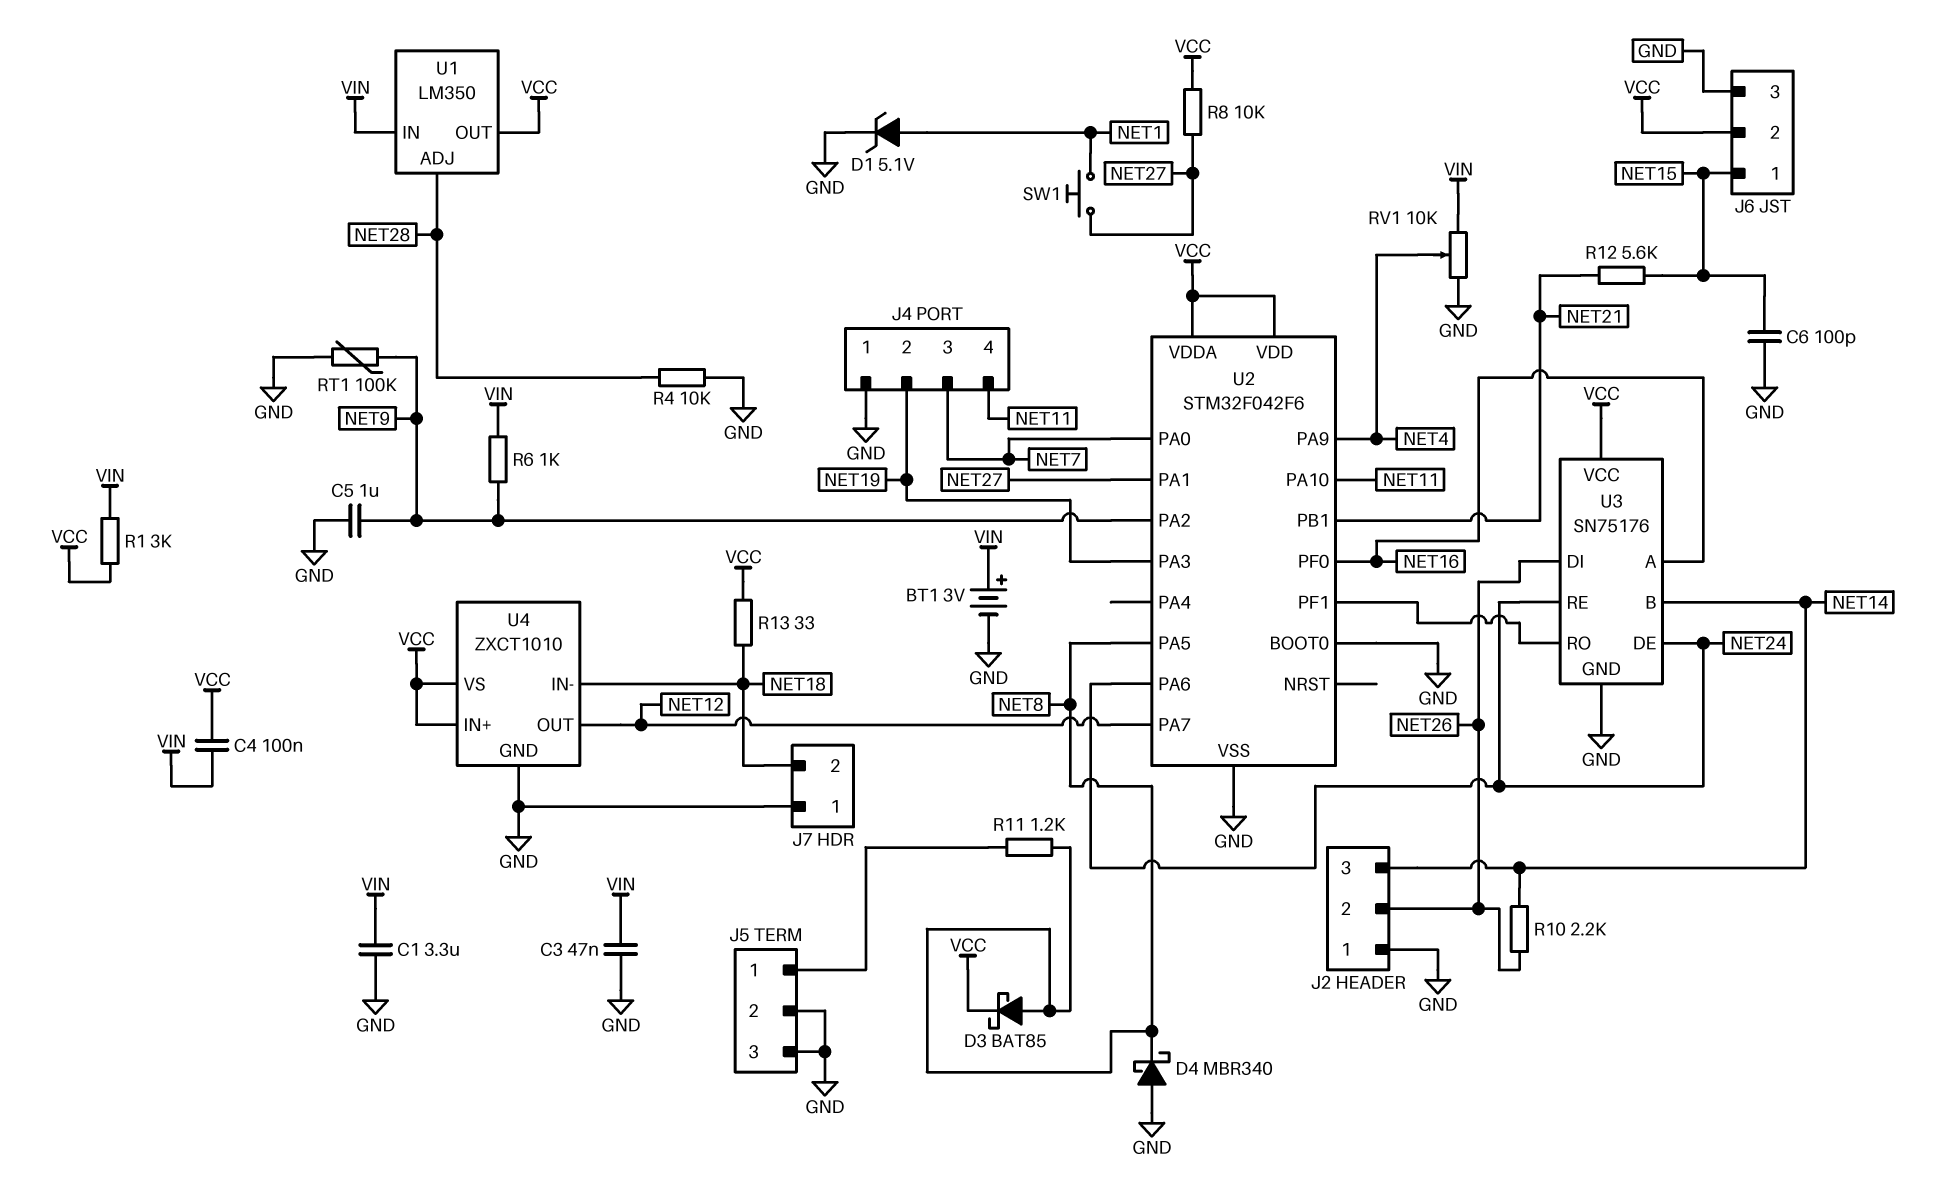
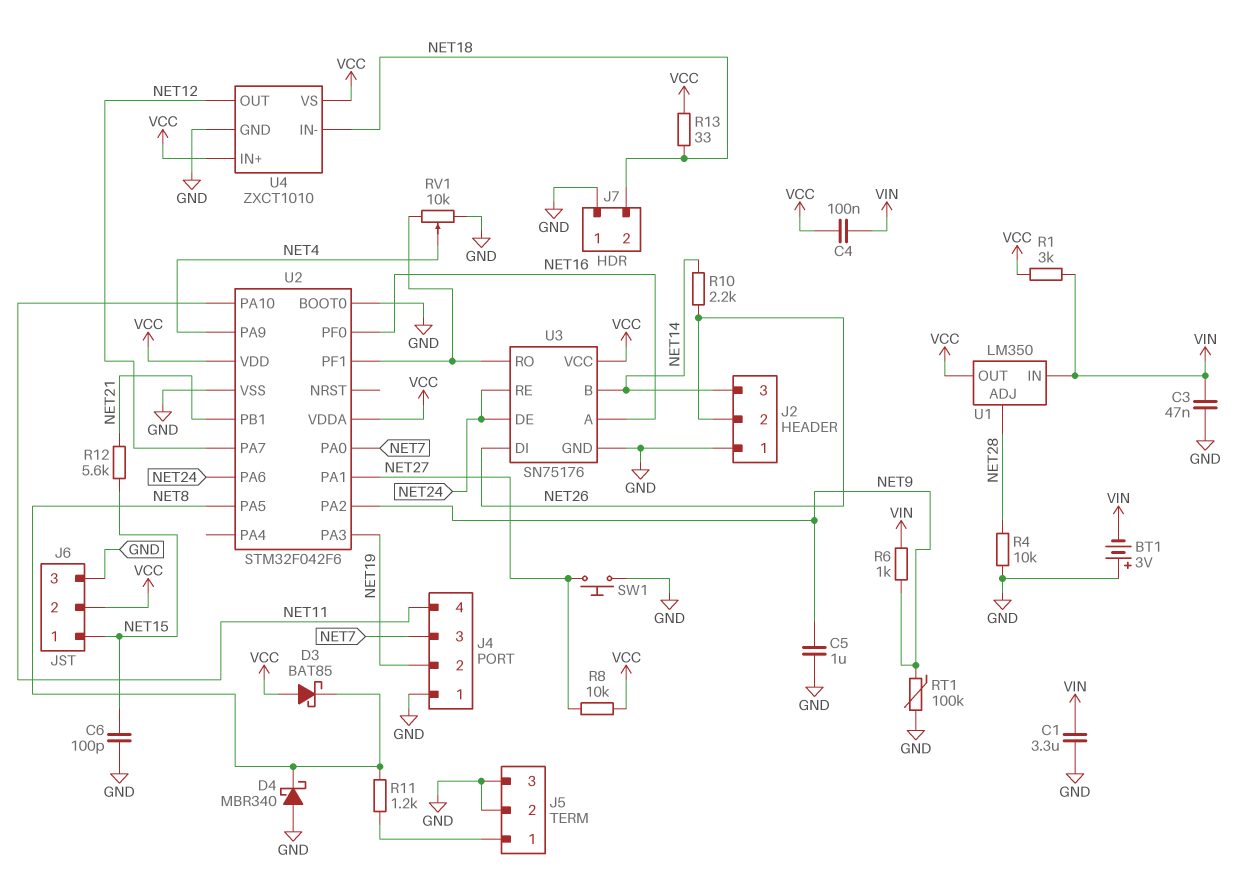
BT1: 3V (plus VIN, minus GND) -> 3V (plus GND, minus VIN)
D1: zener 5.1V (A NET1, K GND) -> none
D3: schottky BAT85 (A NET8, K VCC) -> schottky BAT85 (A VCC, K NET8)
RV1: 10k (GND, VIN, wiper NET4) -> 10k (GND, U2/PF1, wiper NET4)
SW1: button (NET1, NET27) -> button (GND, NET27)

